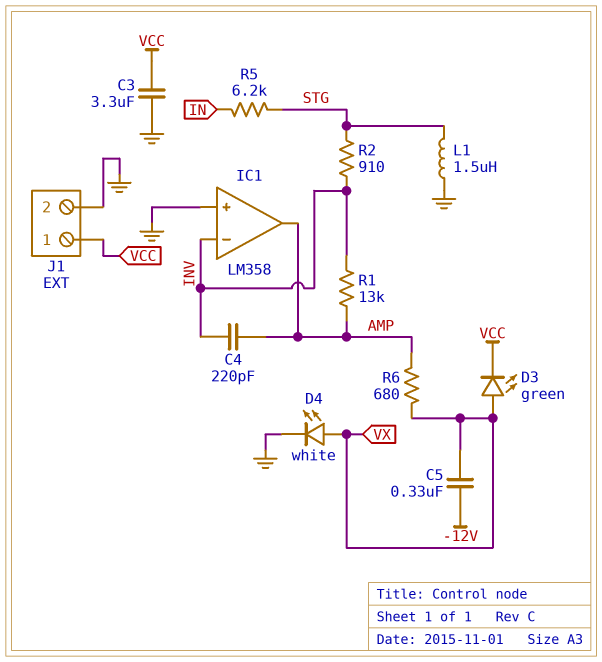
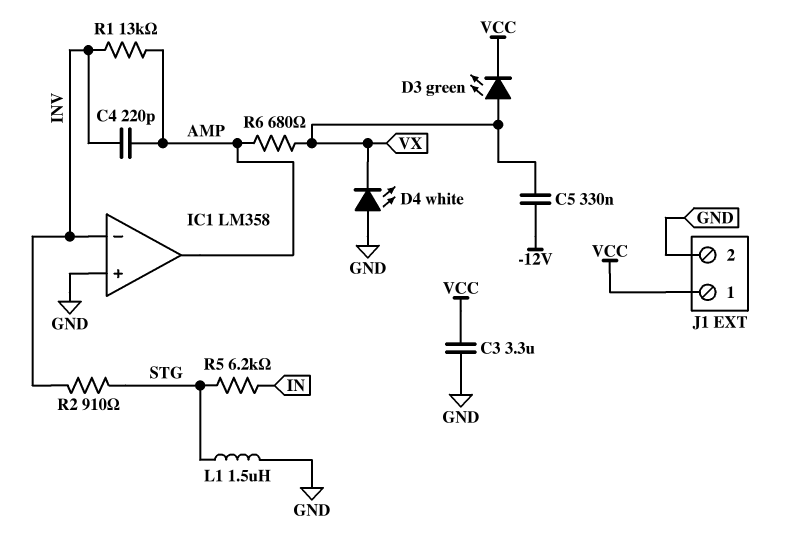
D4: LED white (A VX, K GND) -> LED white (A GND, K VX)

